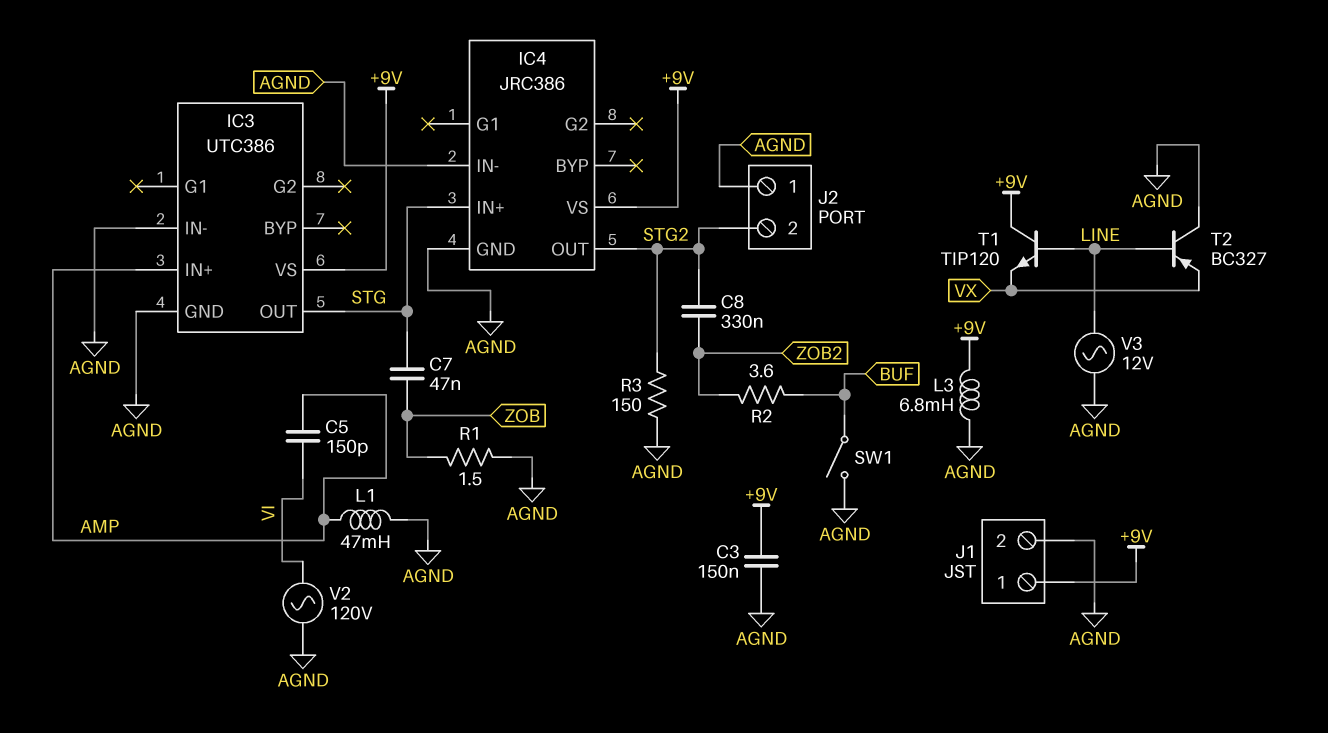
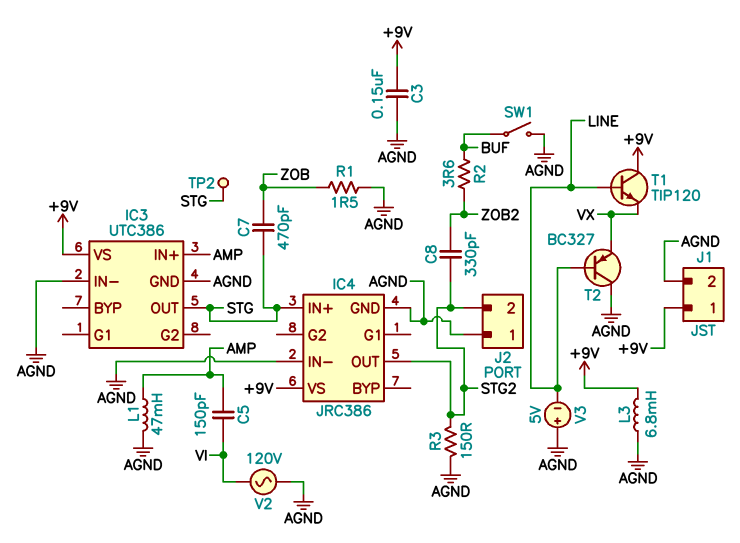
C7: 47nF (STG, ZOB) -> 470pF (STG, ZOB)
C8: 330nF (STG2, ZOB2) -> 330pF (STG2, ZOB2)
TP2: none -> test point (STG)
V3: AC 12V (AGND, LINE) -> 5V (plus AGND, minus LINE)

